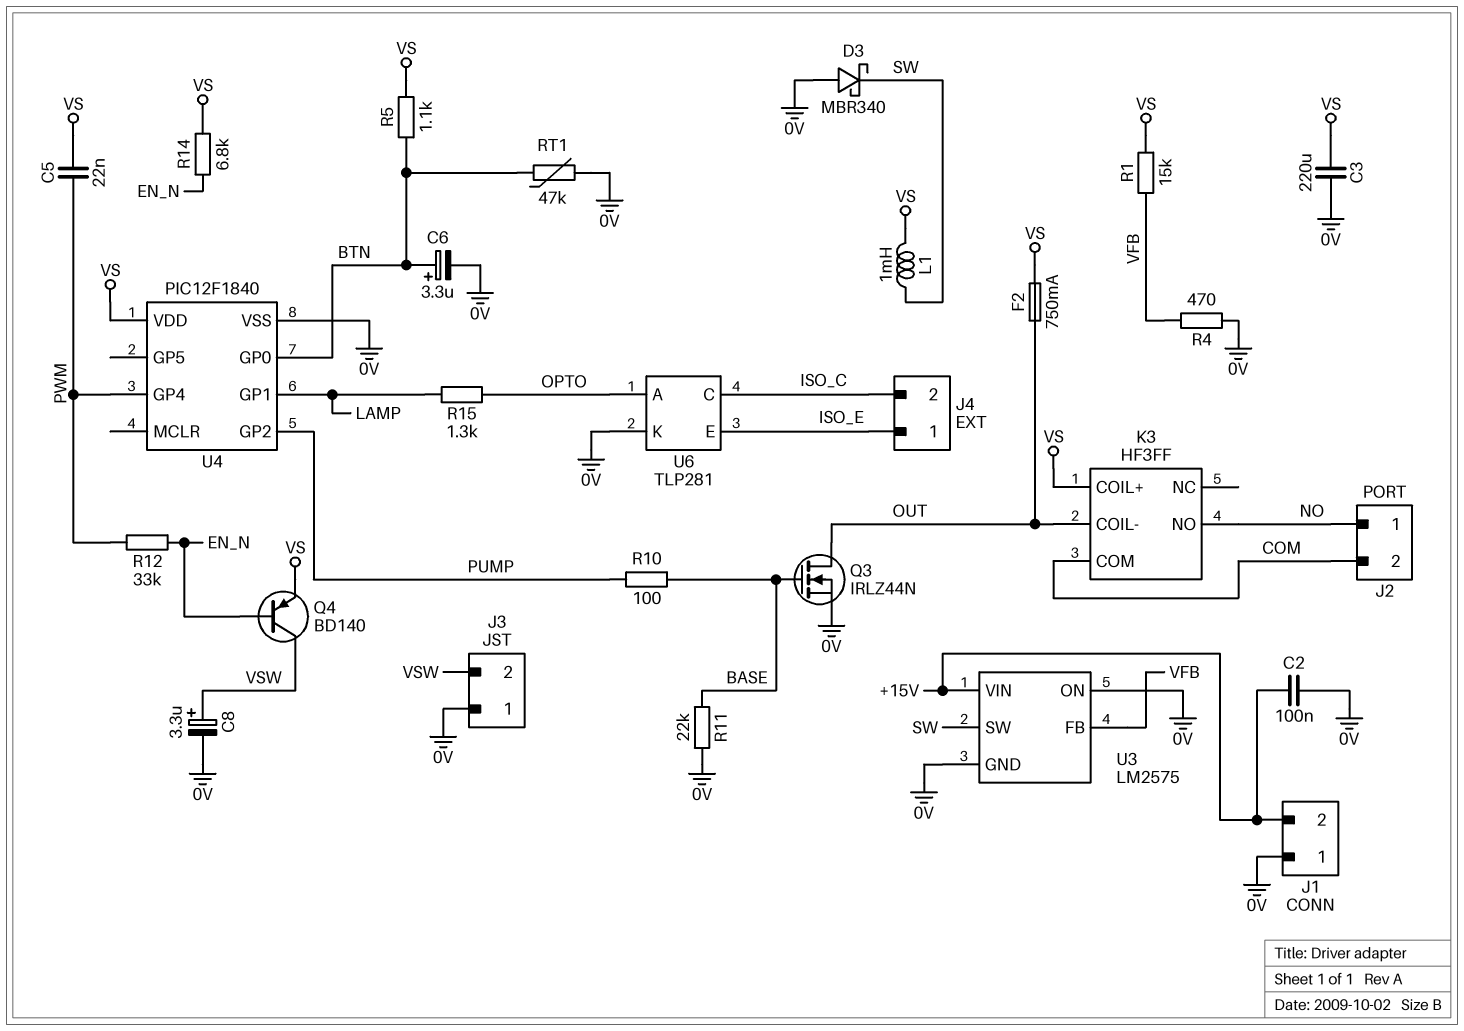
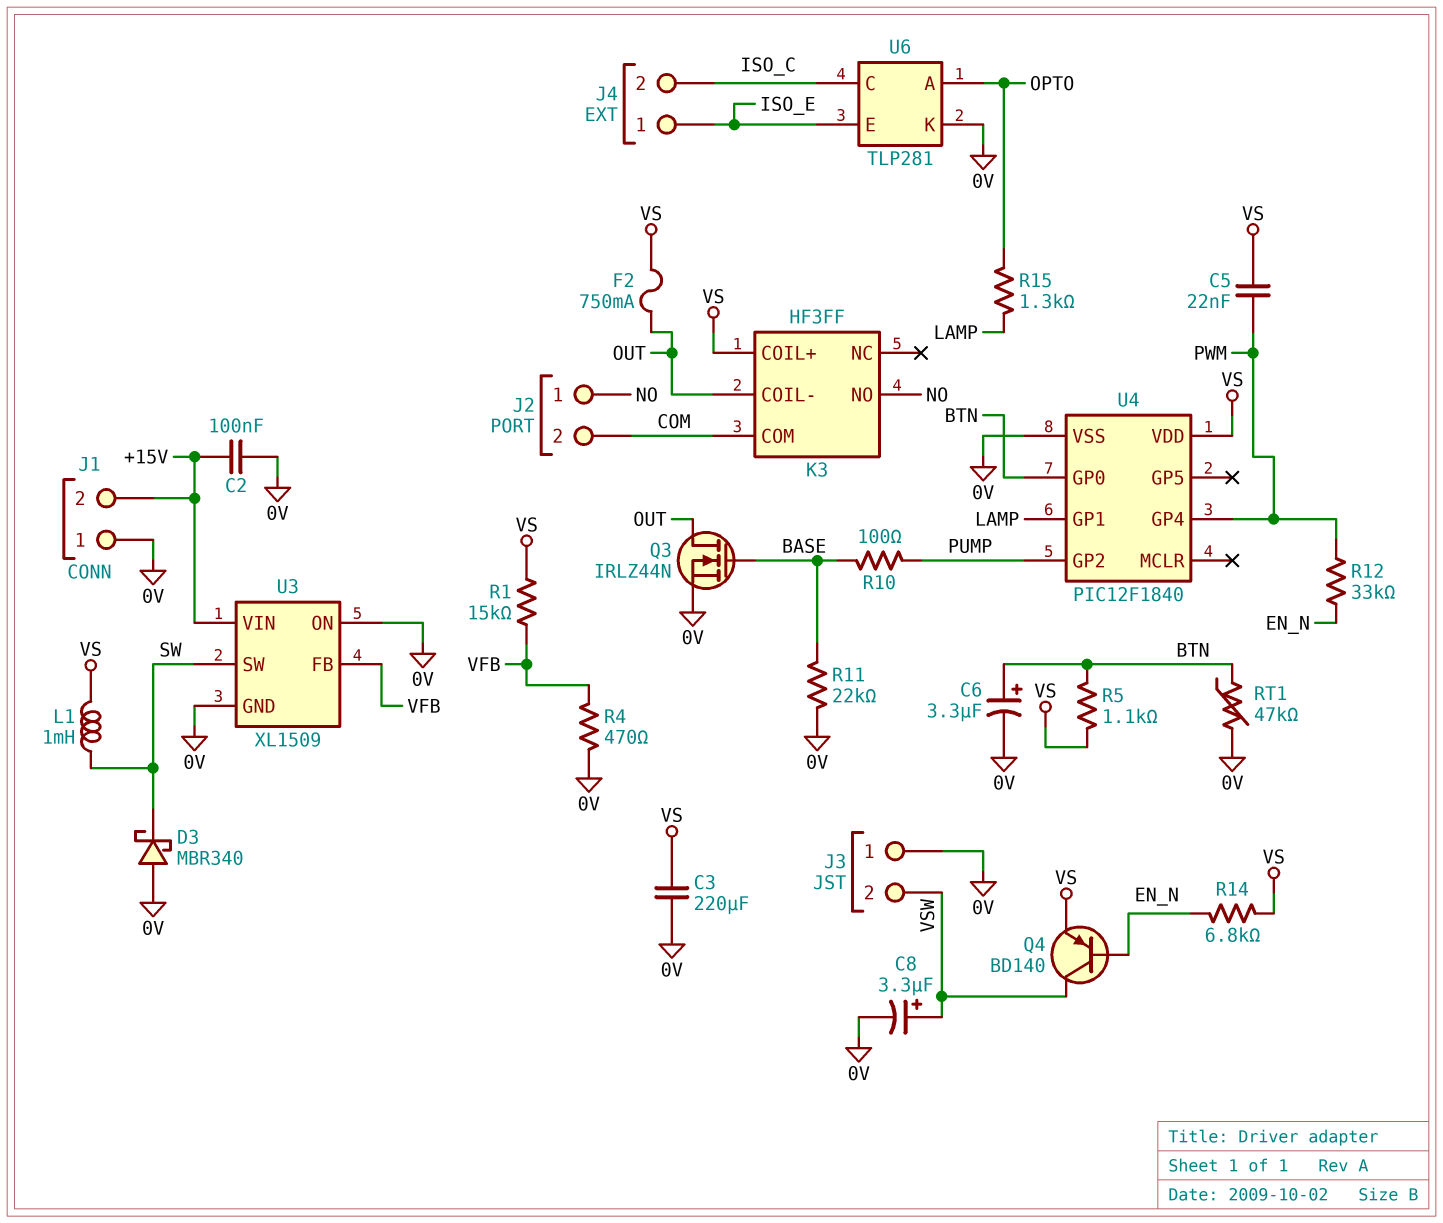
U3: LM2575 -> XL1509

